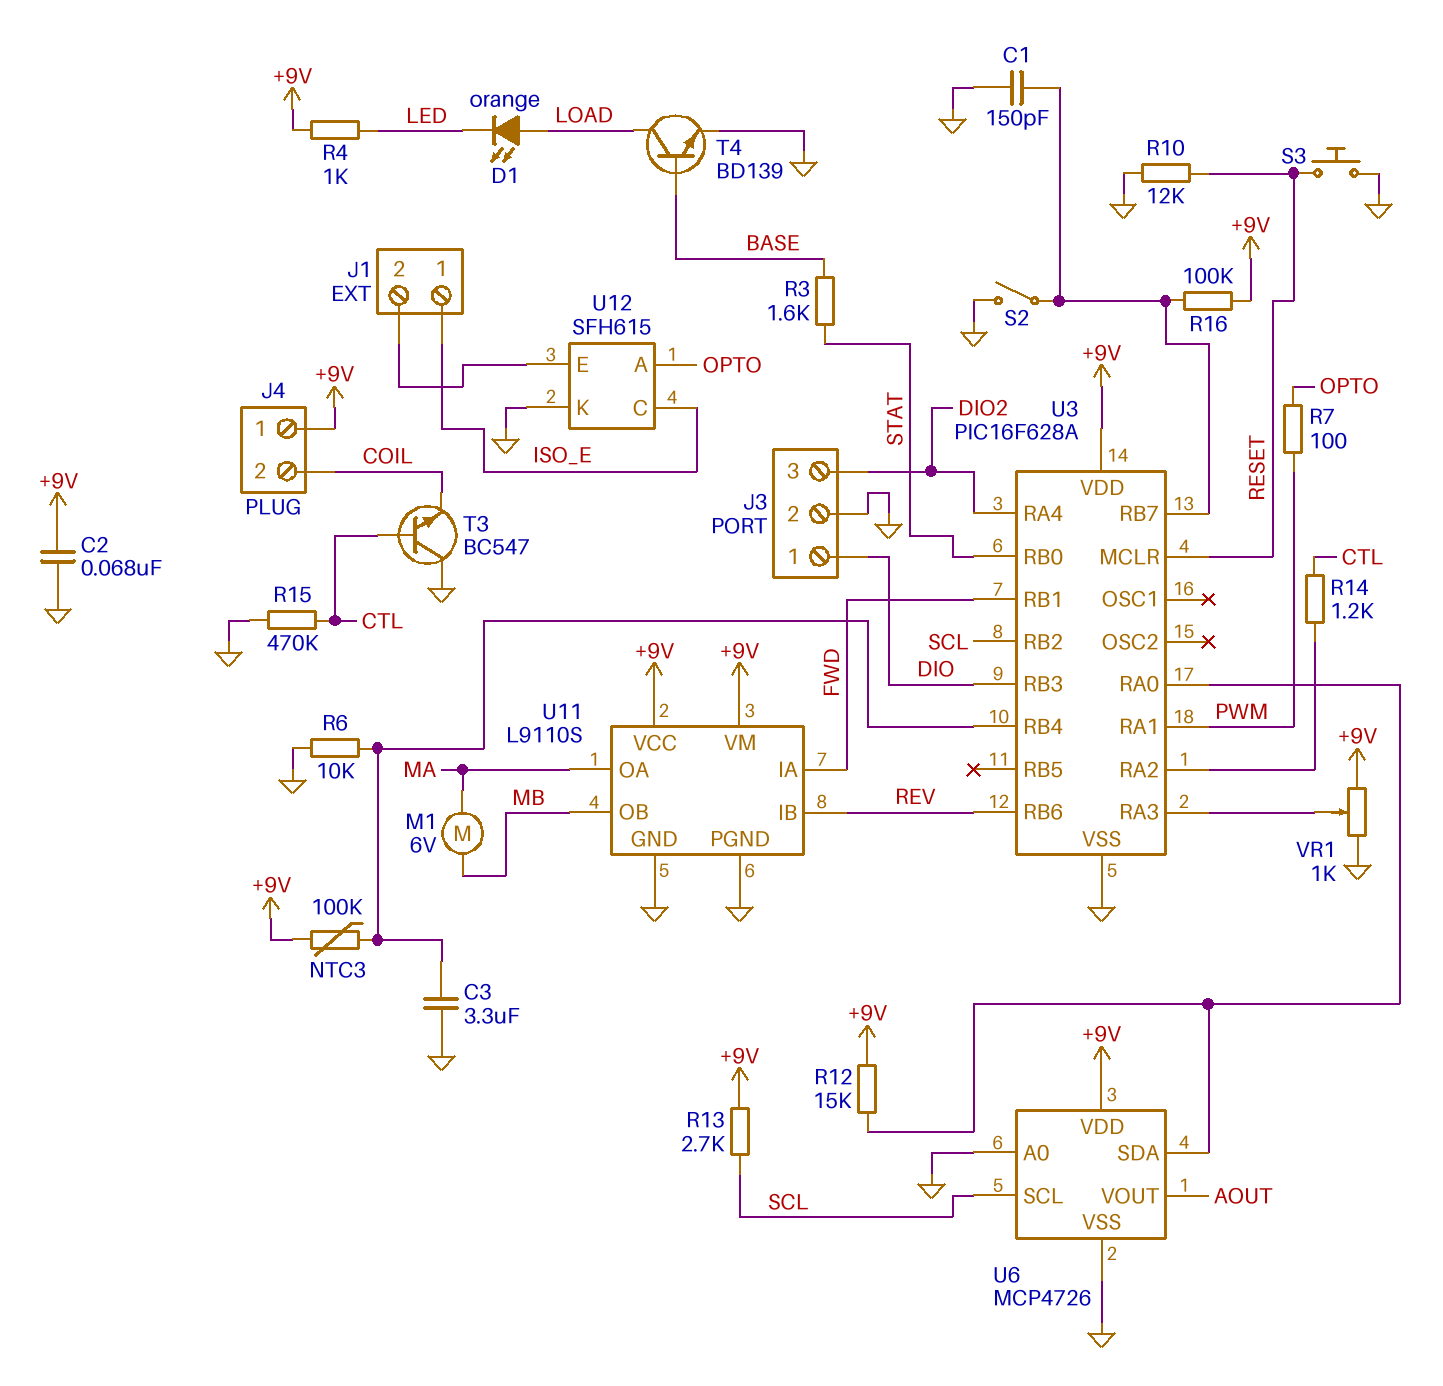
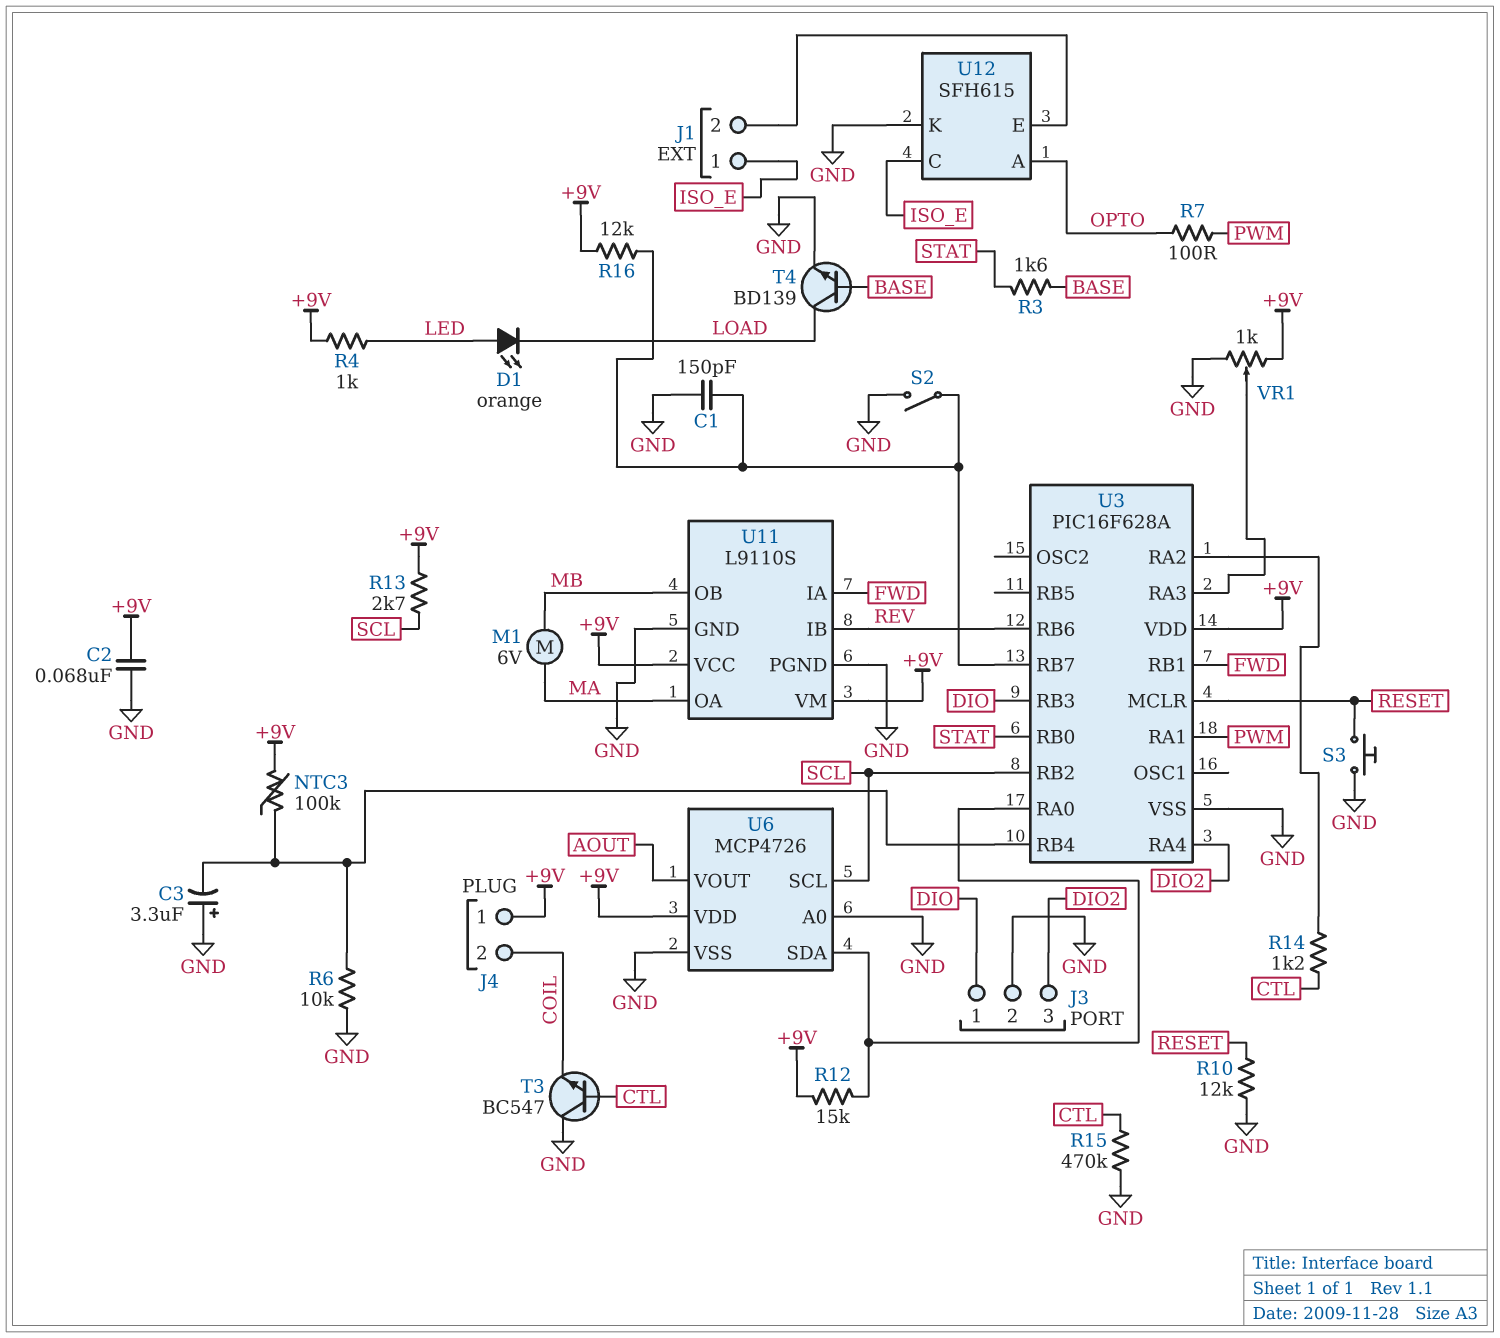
C3: 3.3uF (GND, U3/RB4) -> 3.3uF (plus GND, minus U3/RB4)
D1: LED orange (A LOAD, K LED) -> LED orange (A LED, K LOAD)
R16: 100k (+9V, U3/RB7) -> 12k (+9V, U3/RB7)

